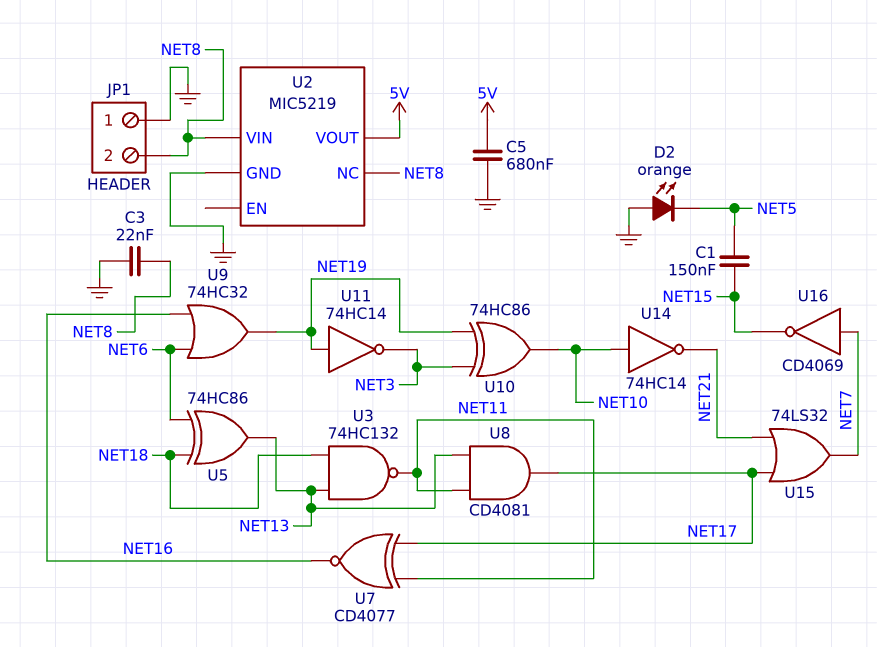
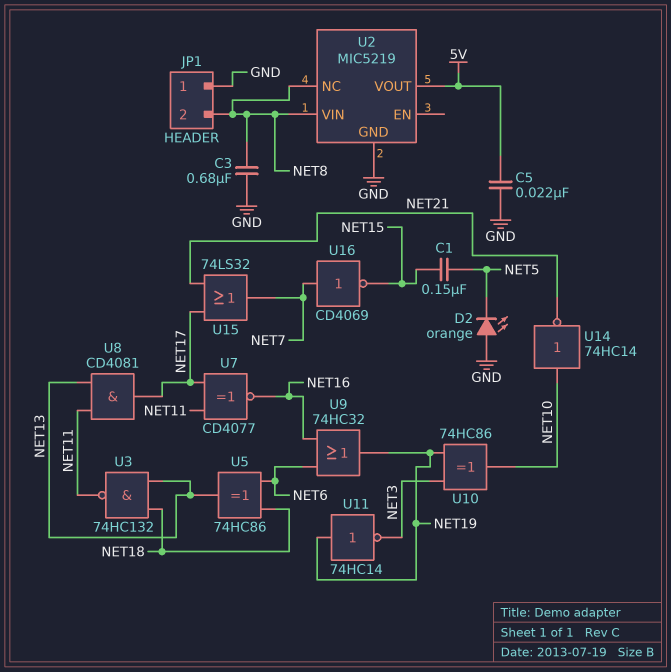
C3: 22nF (GND, NET8) -> 680nF (GND, NET8)
C5: 680nF (5V, GND) -> 22nF (5V, GND)

